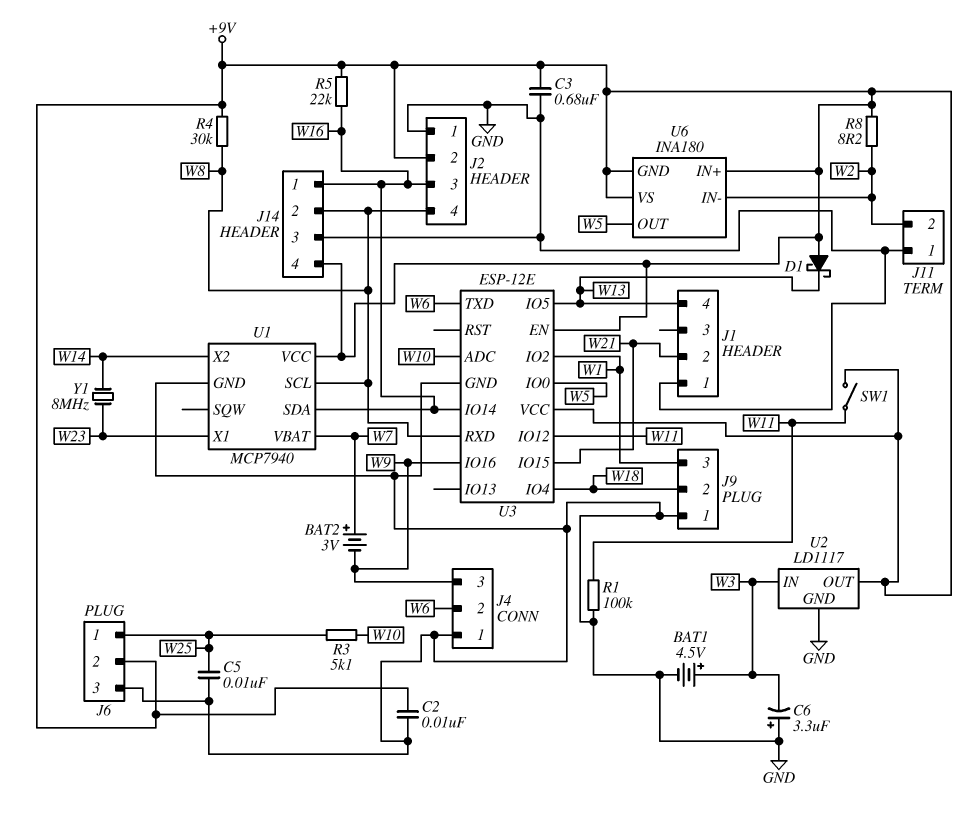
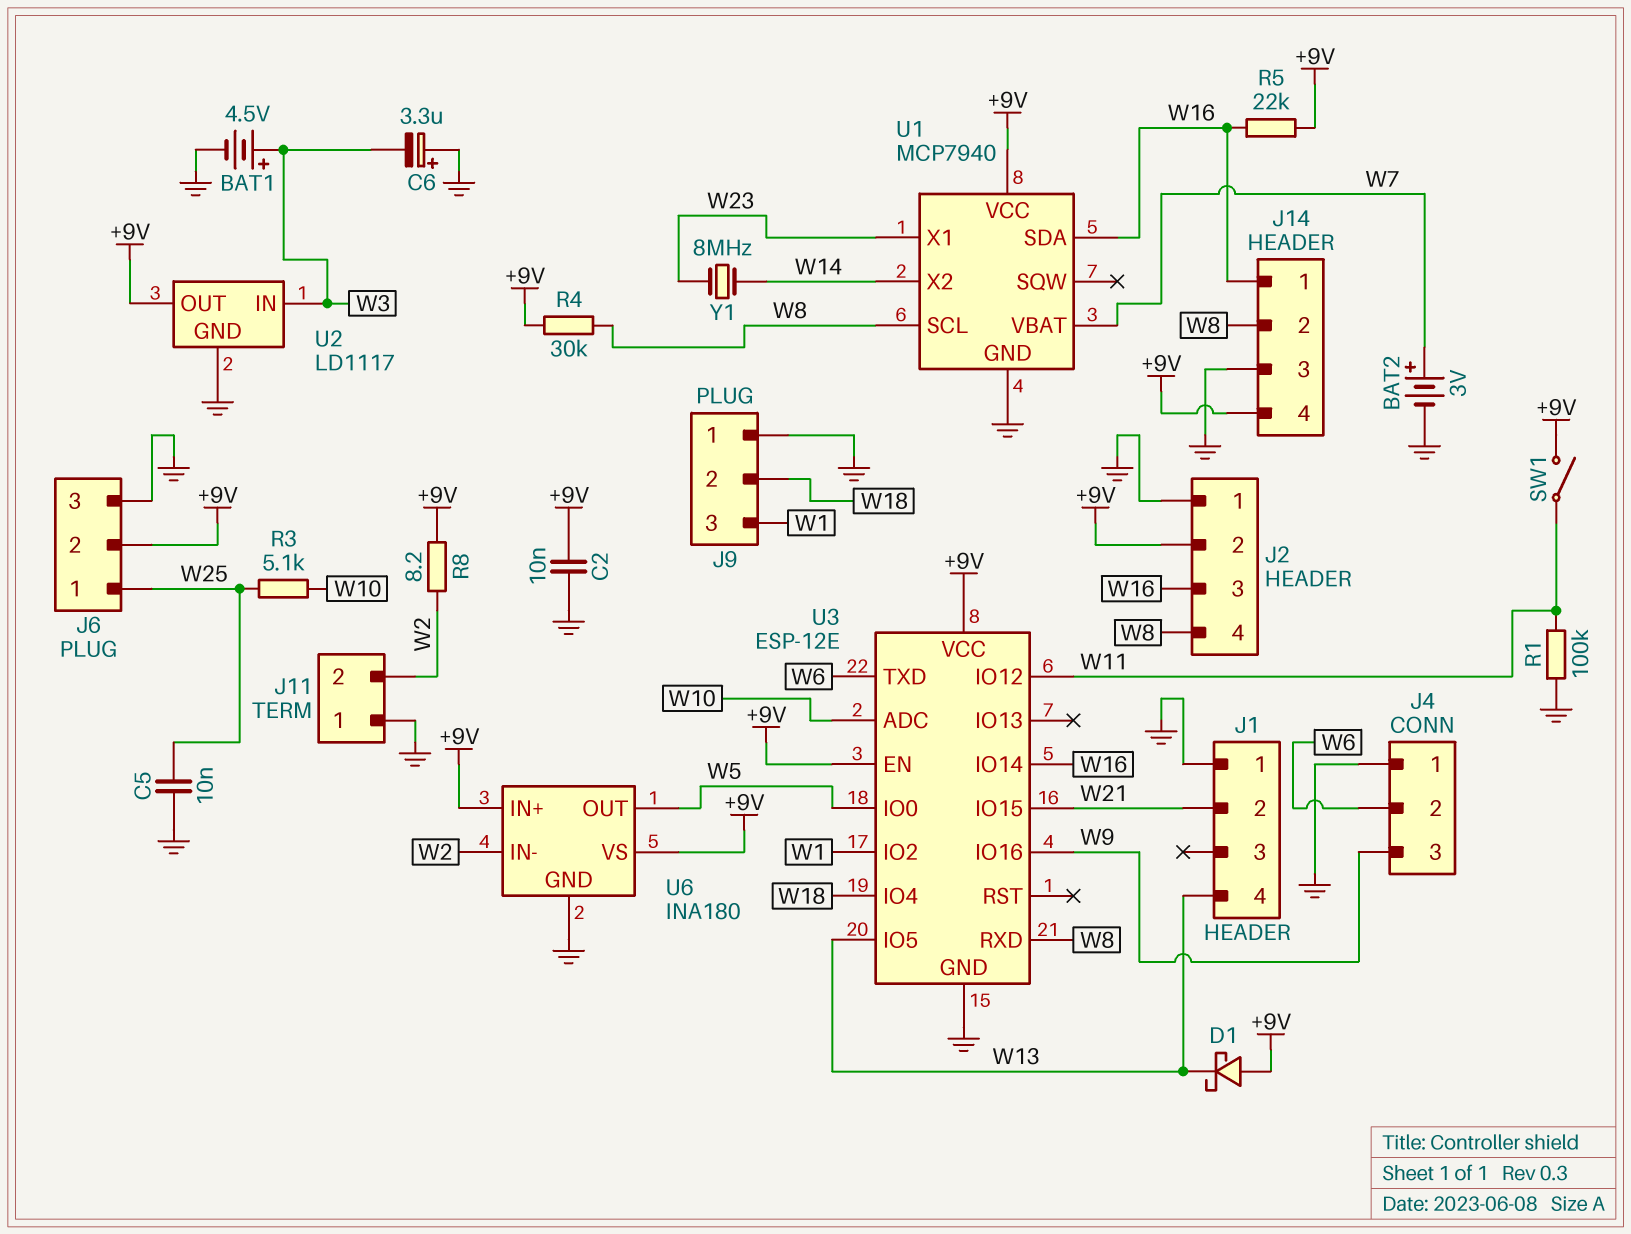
BAT2: 3V (plus W7, minus W9) -> 3V (plus W7, minus GND)
C3: 680nF (+9V, GND) -> none
U6 pin GND: +9V -> GND

